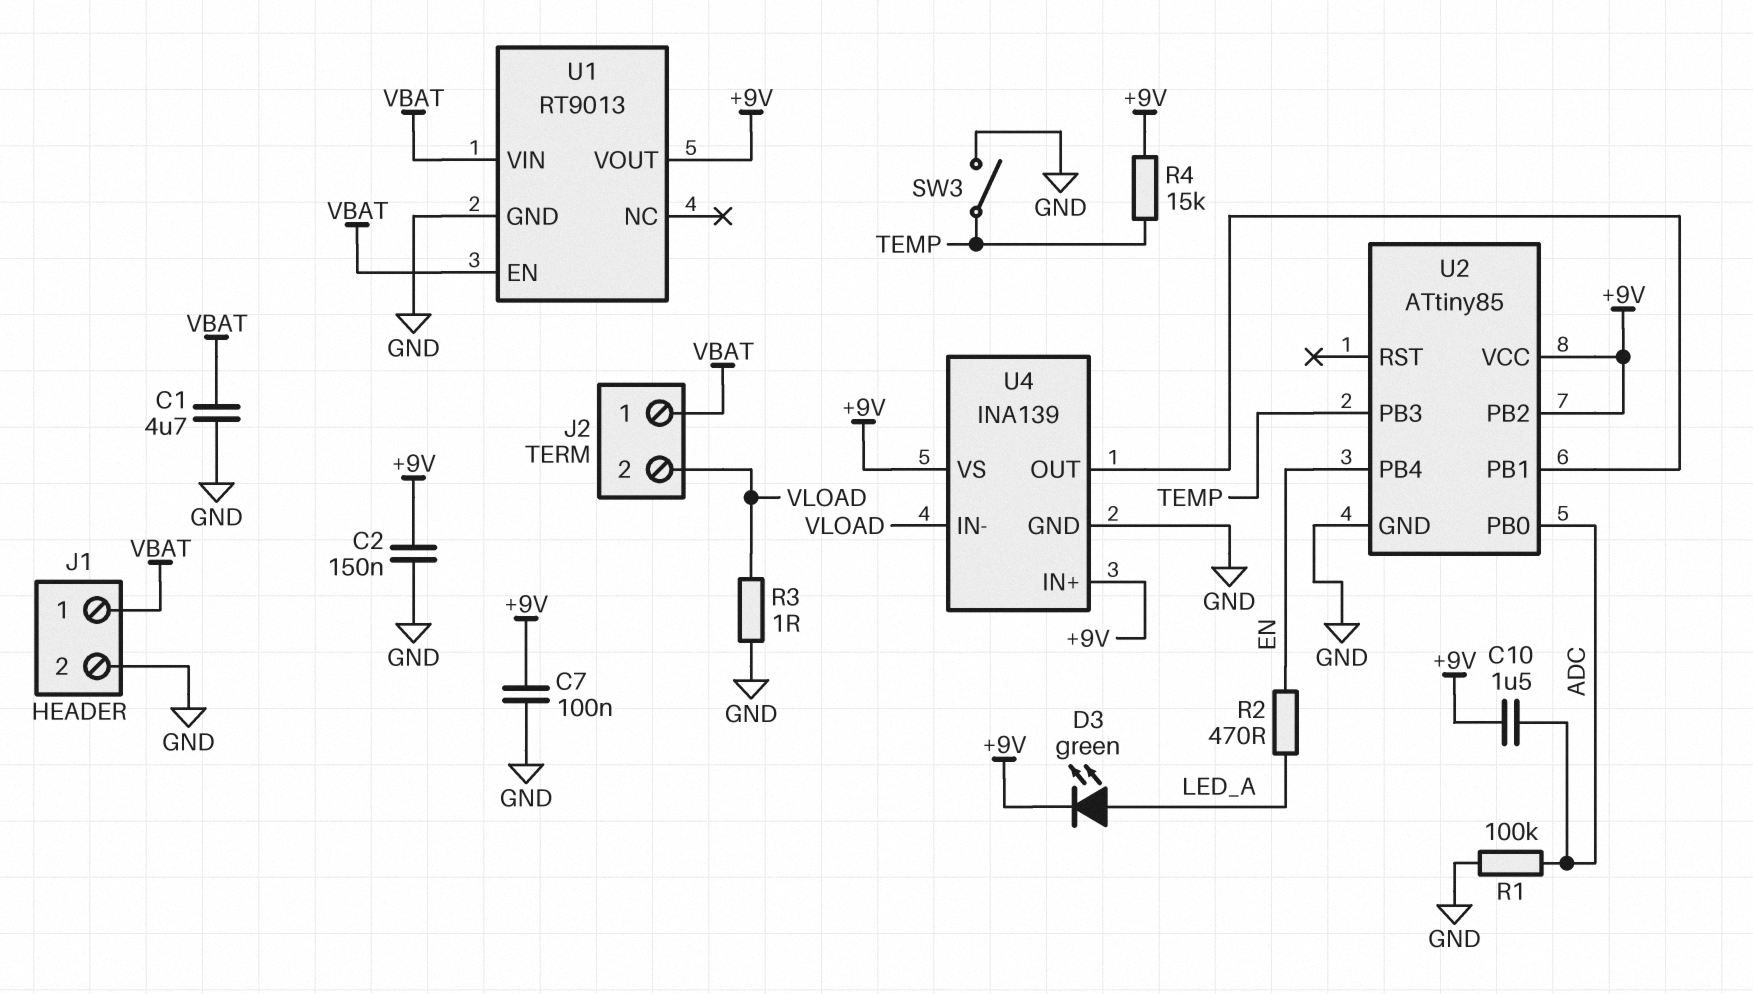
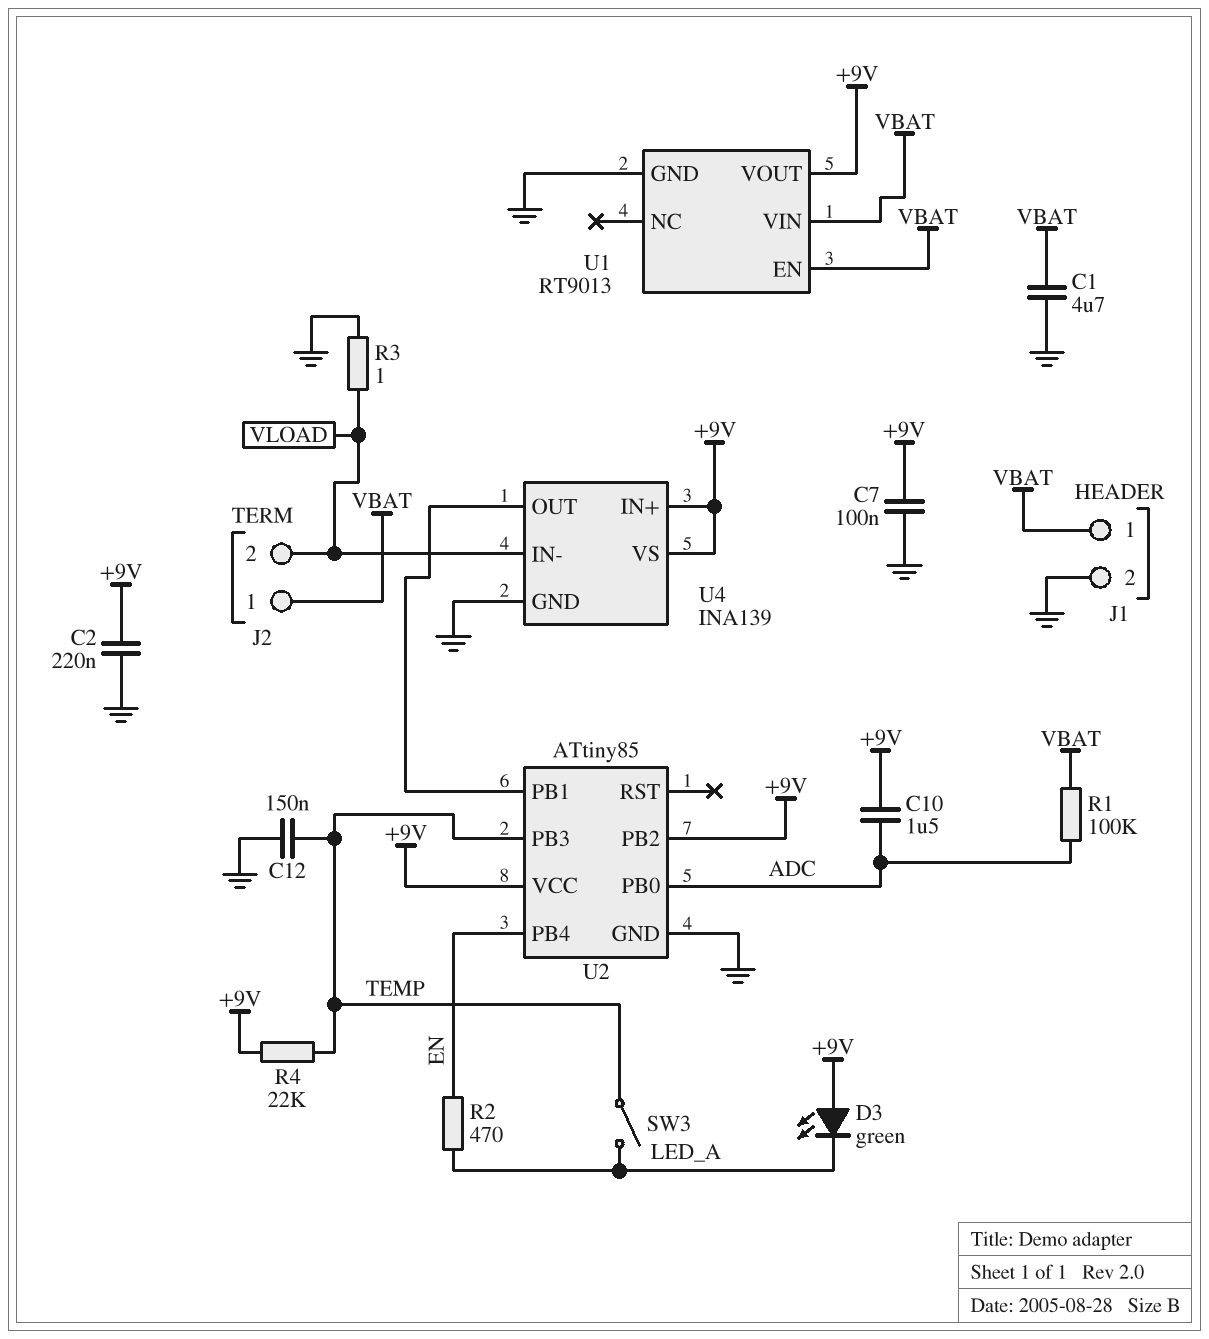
C2: 150nF (+9V, GND) -> 220nF (+9V, GND)
C12: none -> 150nF (GND, TEMP)
D3: LED green (A LED_A, K +9V) -> LED green (A +9V, K LED_A)
R1: 100k (ADC, GND) -> 100k (ADC, VBAT)
R4: 15k (+9V, TEMP) -> 22k (+9V, TEMP)
SW3: switch (GND, TEMP) -> switch (LED_A, TEMP)

